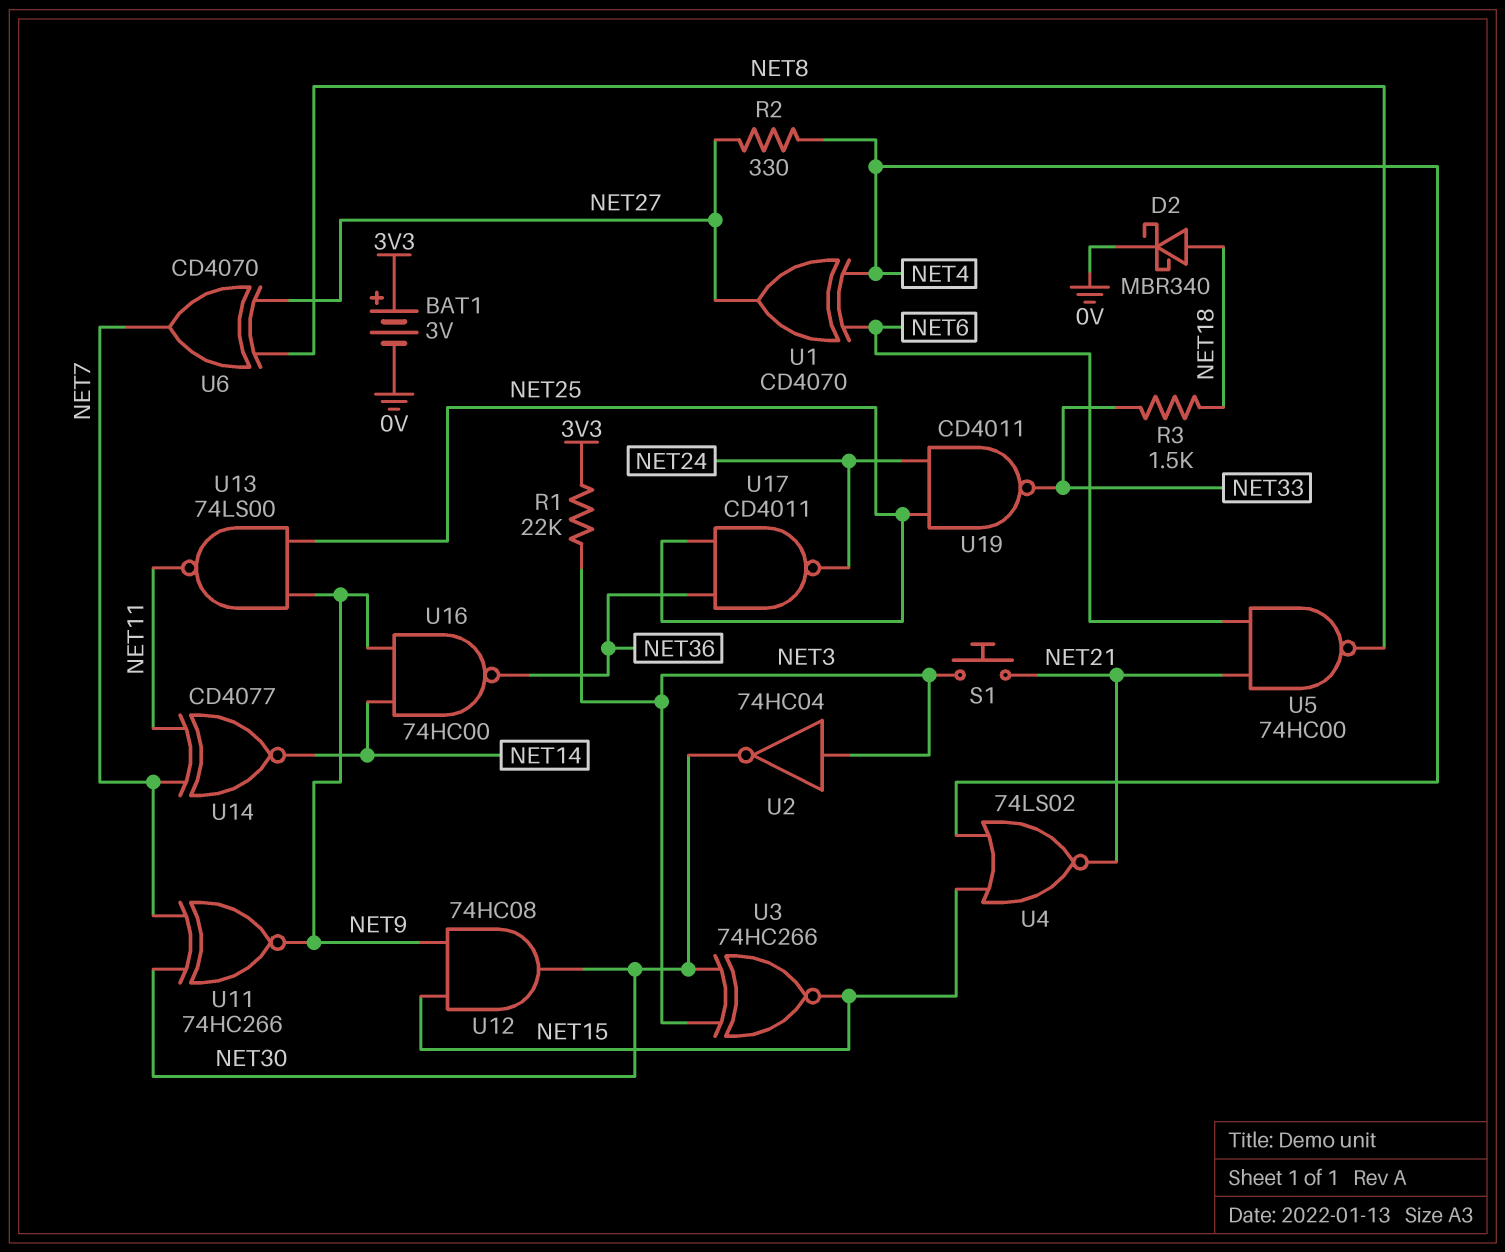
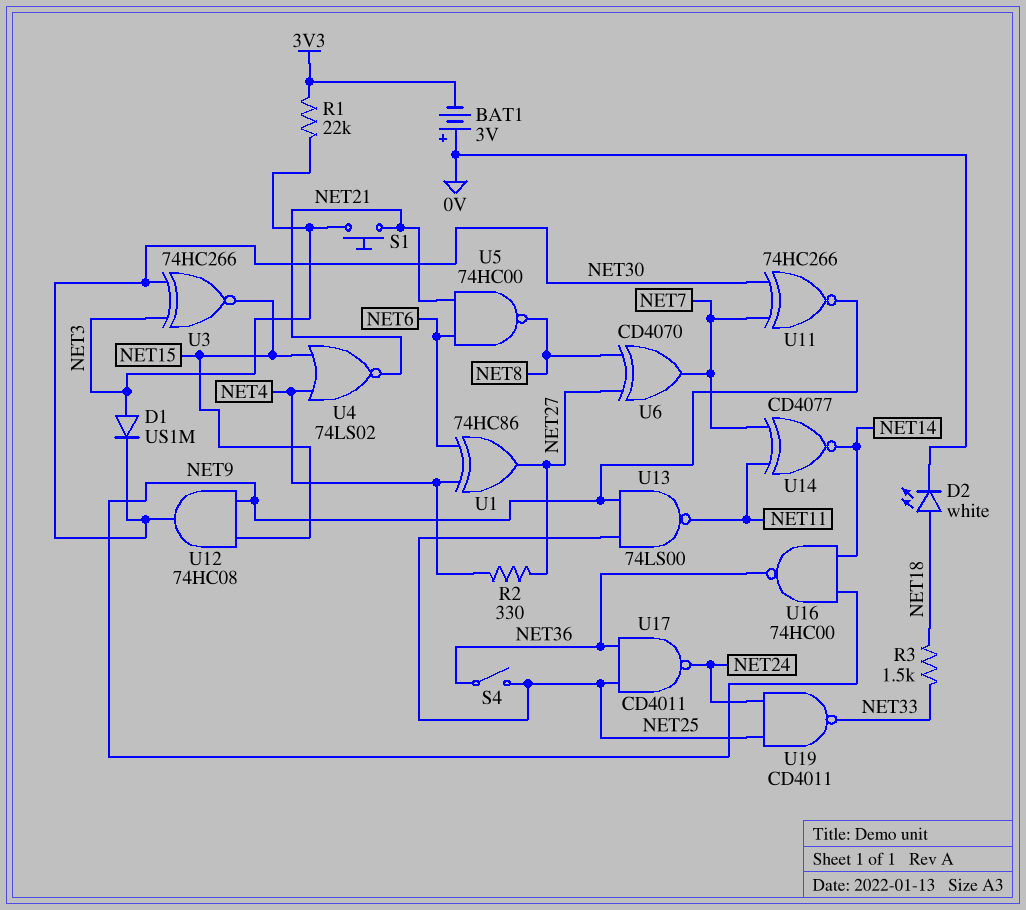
BAT1: 3V (plus 3V3, minus 0V) -> 3V (plus 0V, minus 3V3)
D1: none -> diode US1M (A NET3, K NET30)
D2: schottky MBR340 (A NET18, K 0V) -> LED white (A NET18, K 0V)
S4: none -> switch (NET25, NET36)
U1: XOR CD4070 (in NET4, in NET6, out NET27) -> XOR 74HC86 (in NET4, in NET6, out NET27)
U2: NOT 74HC04 (in NET3, out NET30) -> none

